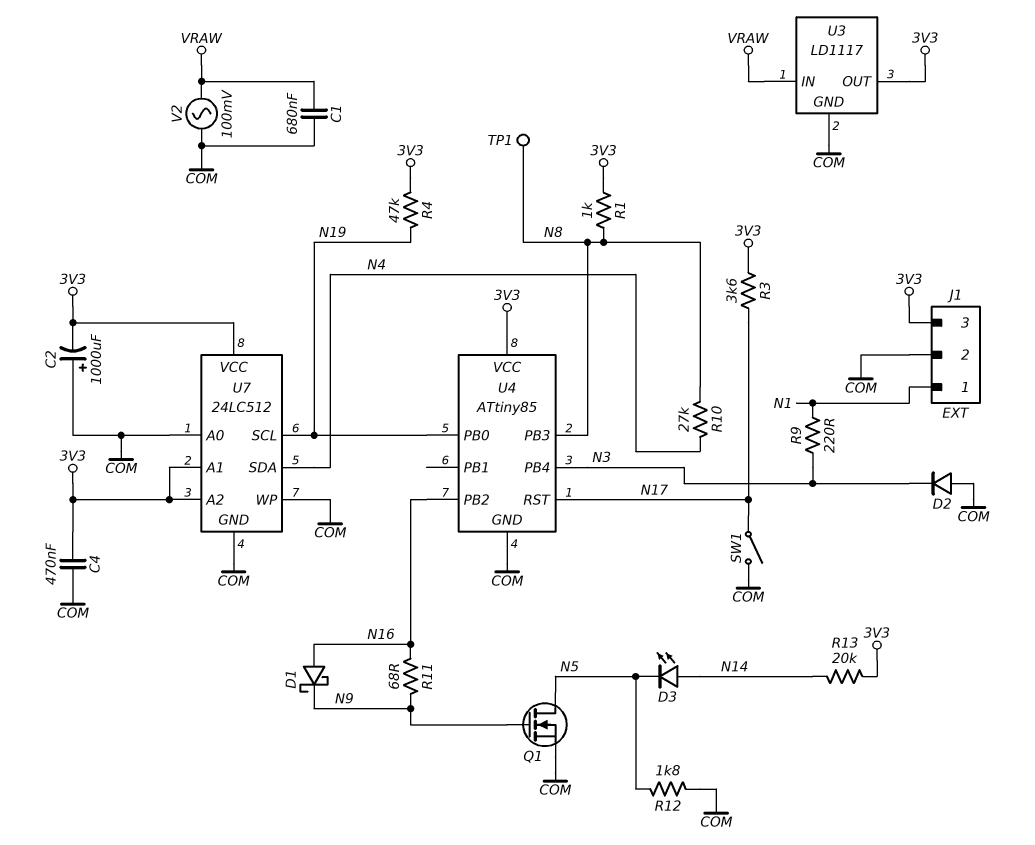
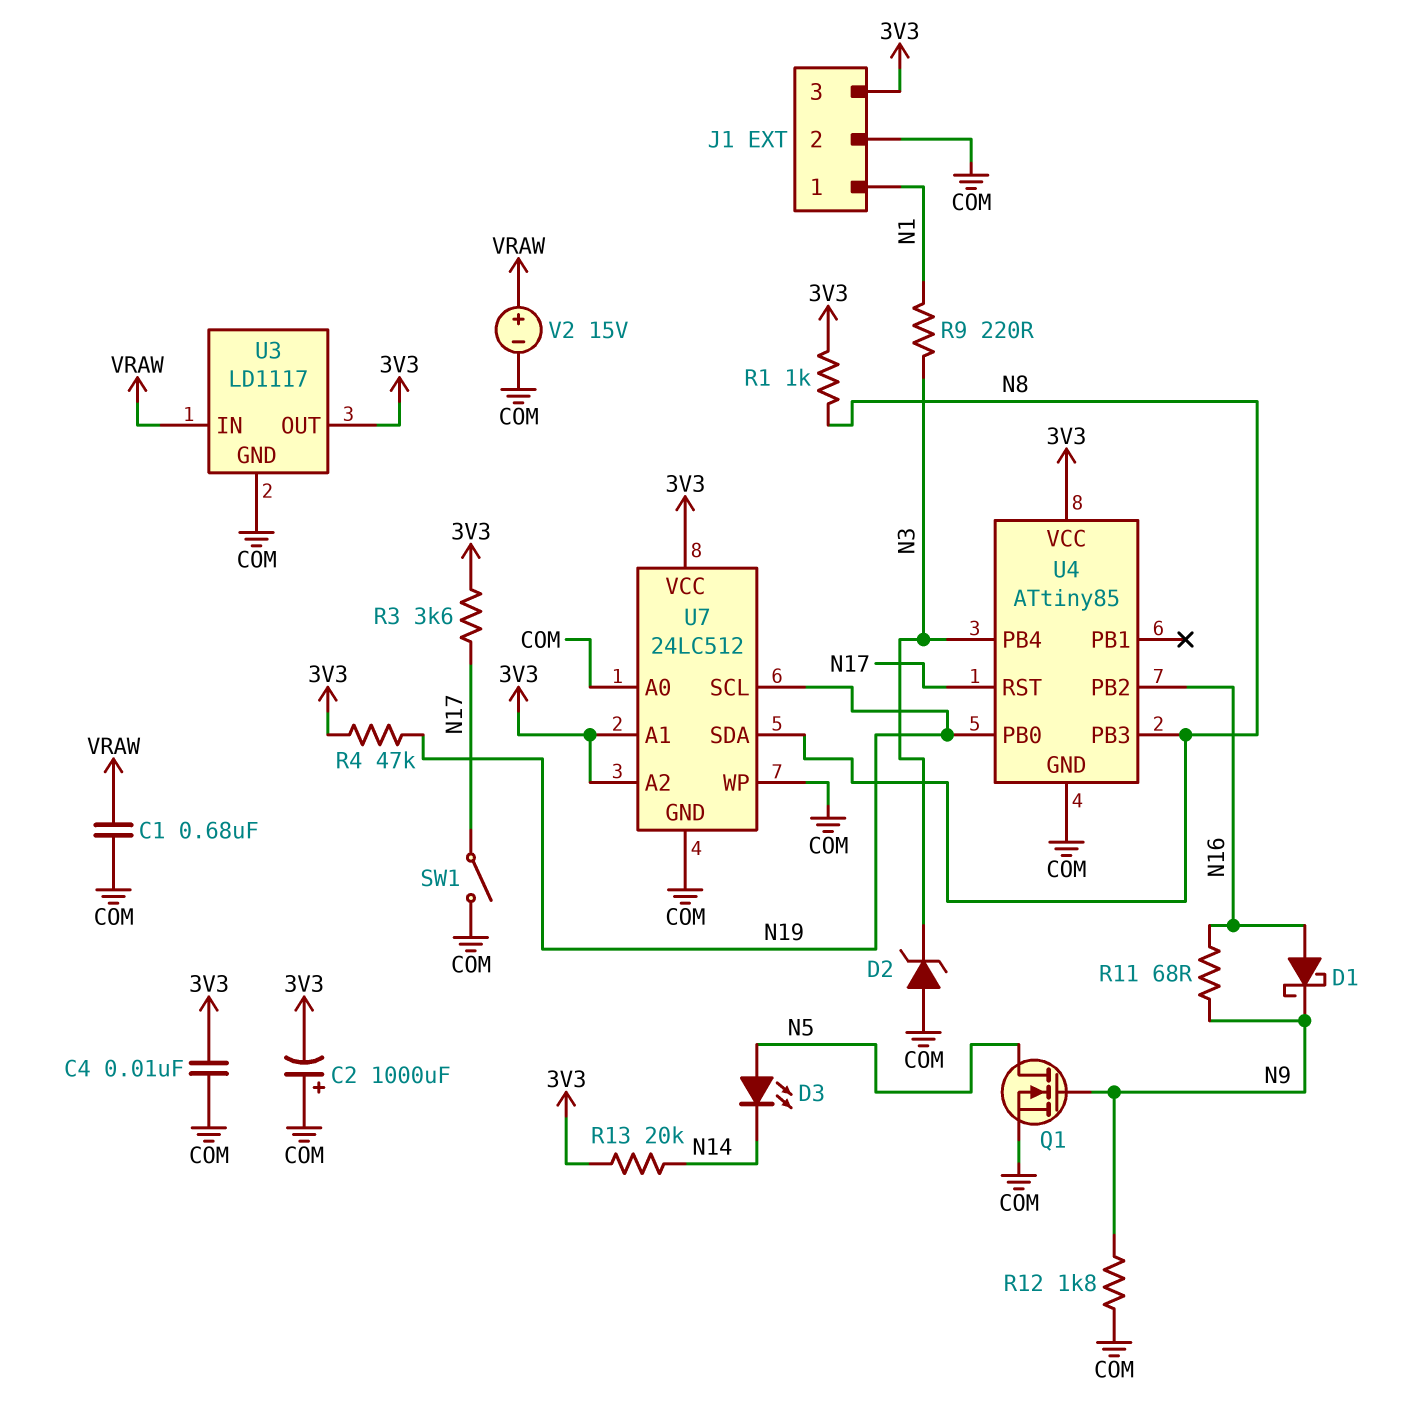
C4: 470nF (3V3, COM) -> 10nF (3V3, COM)
D2: diode (A COM, K N3) -> zener (A COM, K N3)
D3: LED (A N14, K N5) -> LED (A N5, K N14)
R10: 27k (N4, N8) -> none
R12: 1.8k (COM, N5) -> 1.8k (COM, N9)
TP1: test point (N8) -> none
U7 pin SDA: N4 -> N8
V2: AC 100mV (COM, VRAW) -> 15V (plus VRAW, minus COM)

